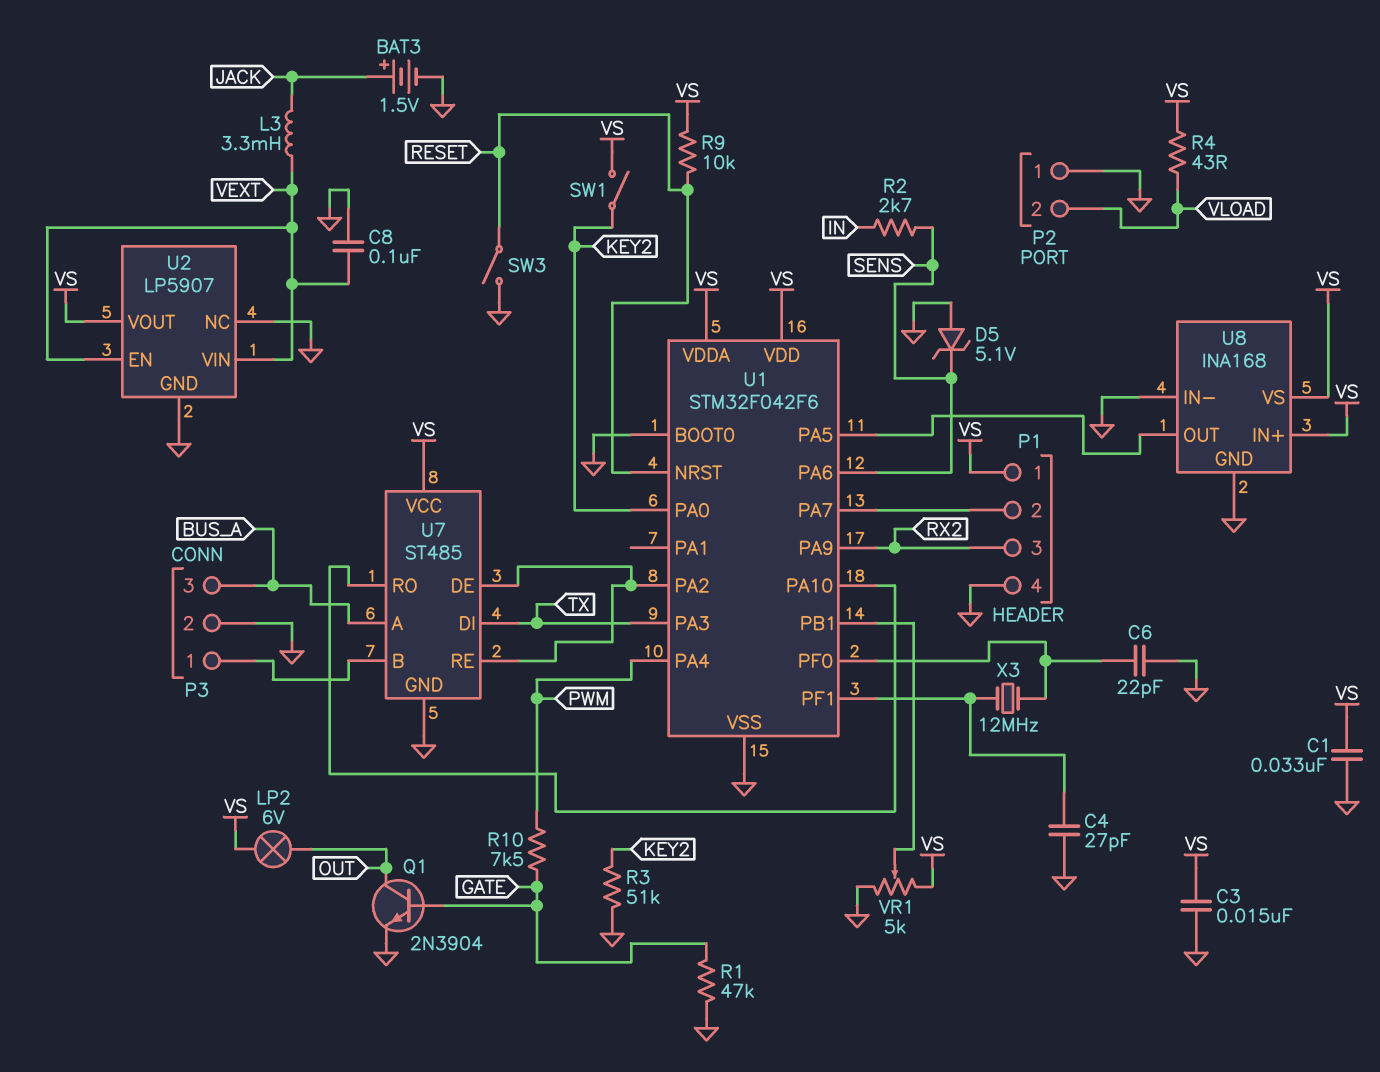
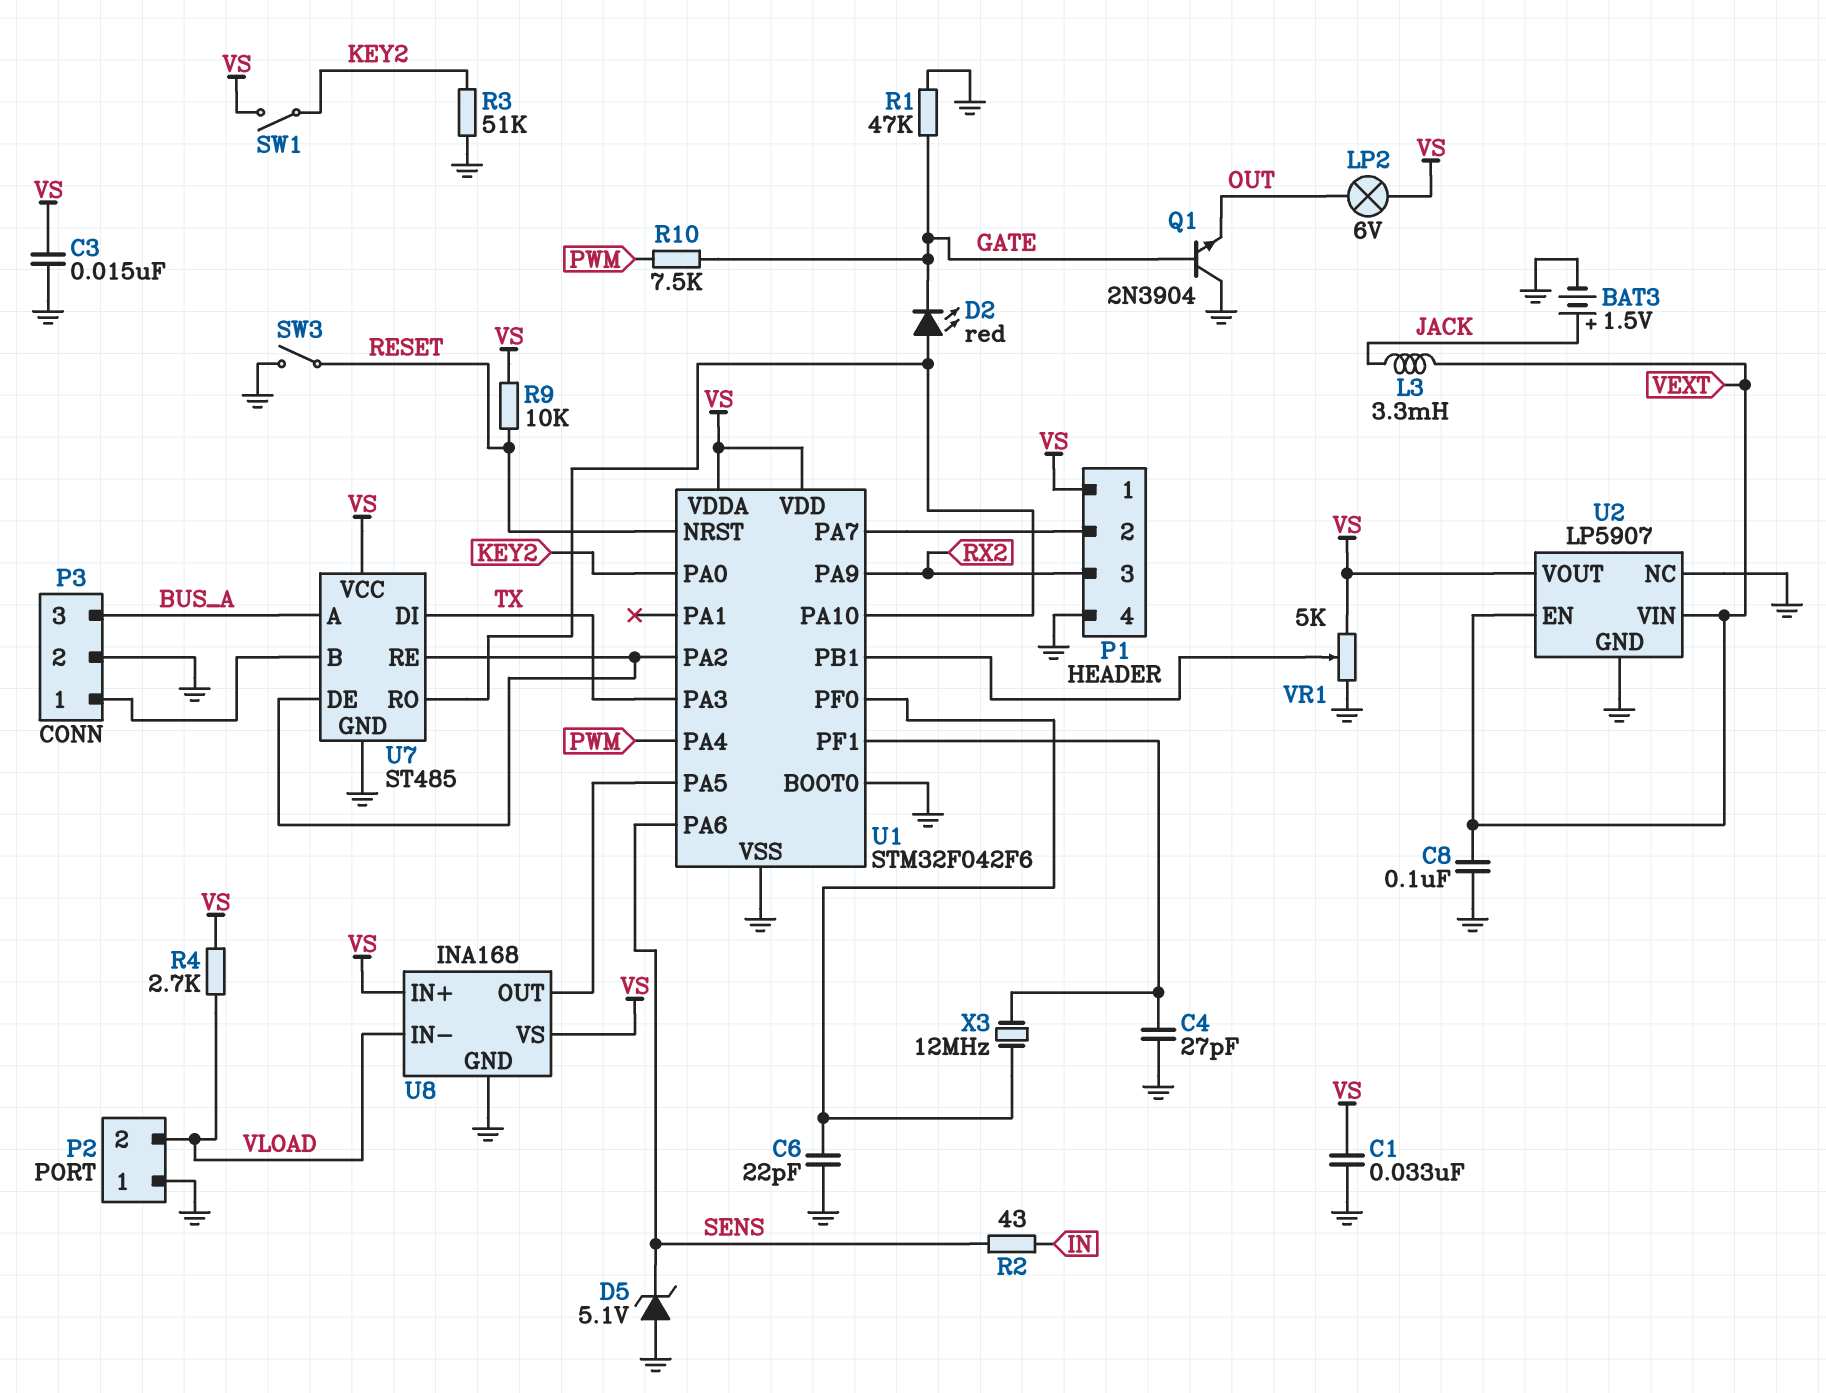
D2: none -> LED red (A U1/PA10, K GATE)
Q1: NPN 2N3904 (B GATE, C OUT, E GND) -> NPN 2N3904 (B GATE, C GND, E OUT)
R2: 2.7k (IN, SENS) -> 43 (IN, SENS)
R4: 43 (VLOAD, VS) -> 2.7k (VLOAD, VS)
U8 pin IN-: GND -> VLOAD

